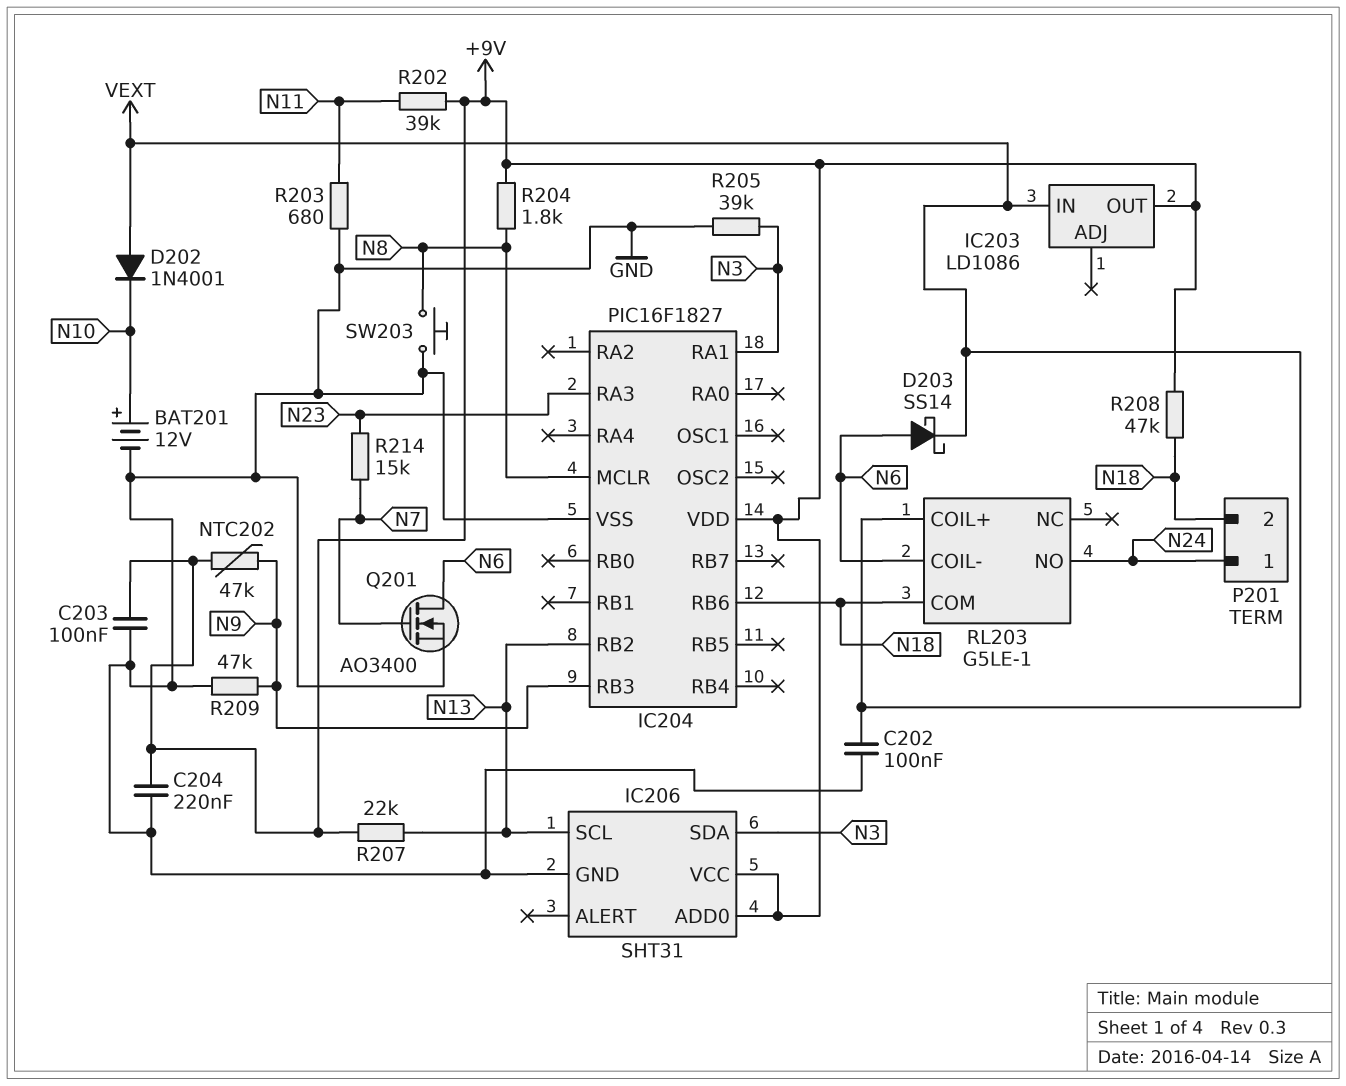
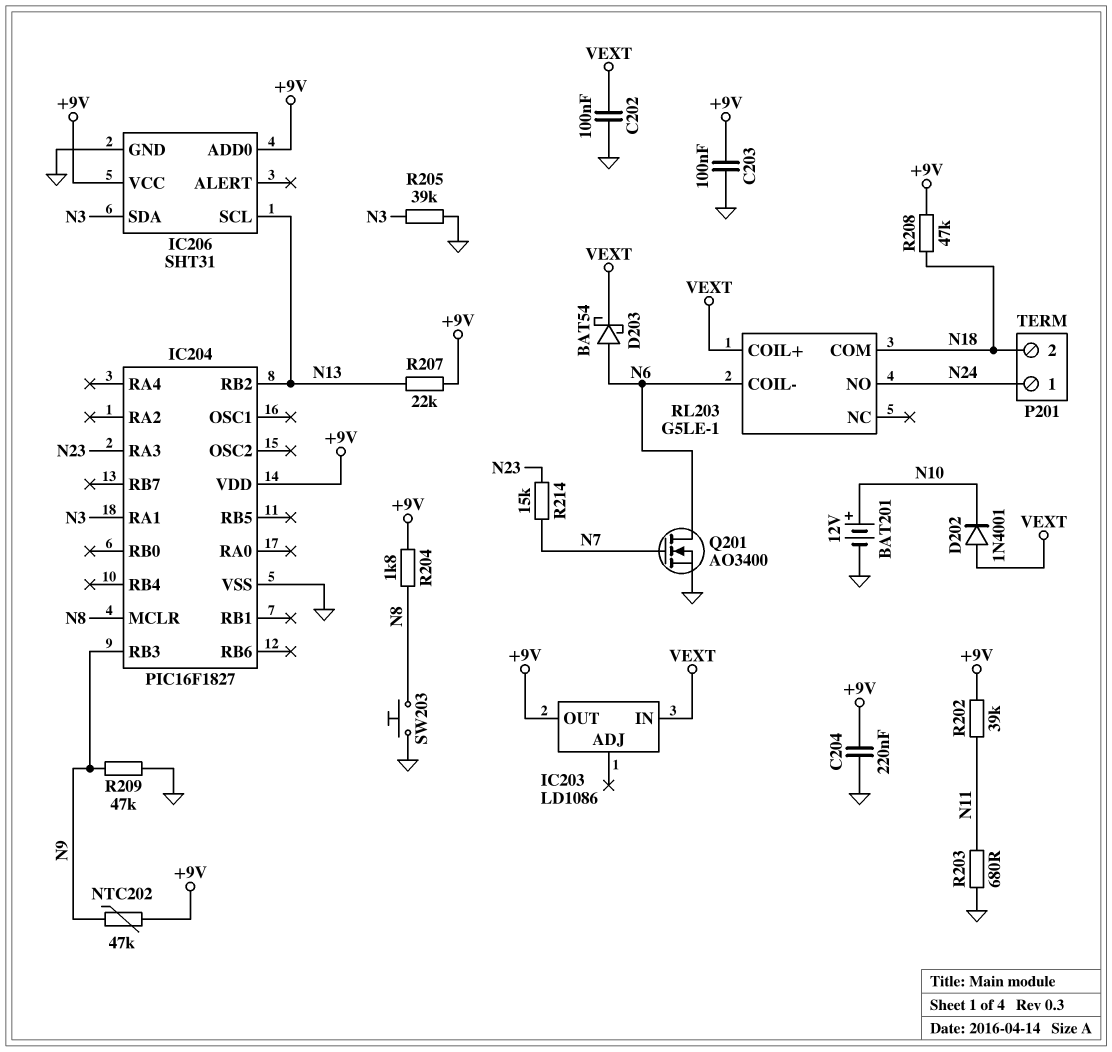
D203: schottky SS14 (A N6, K VEXT) -> schottky BAT54 (A N6, K VEXT)
IC204 pin RB6: N18 -> none

